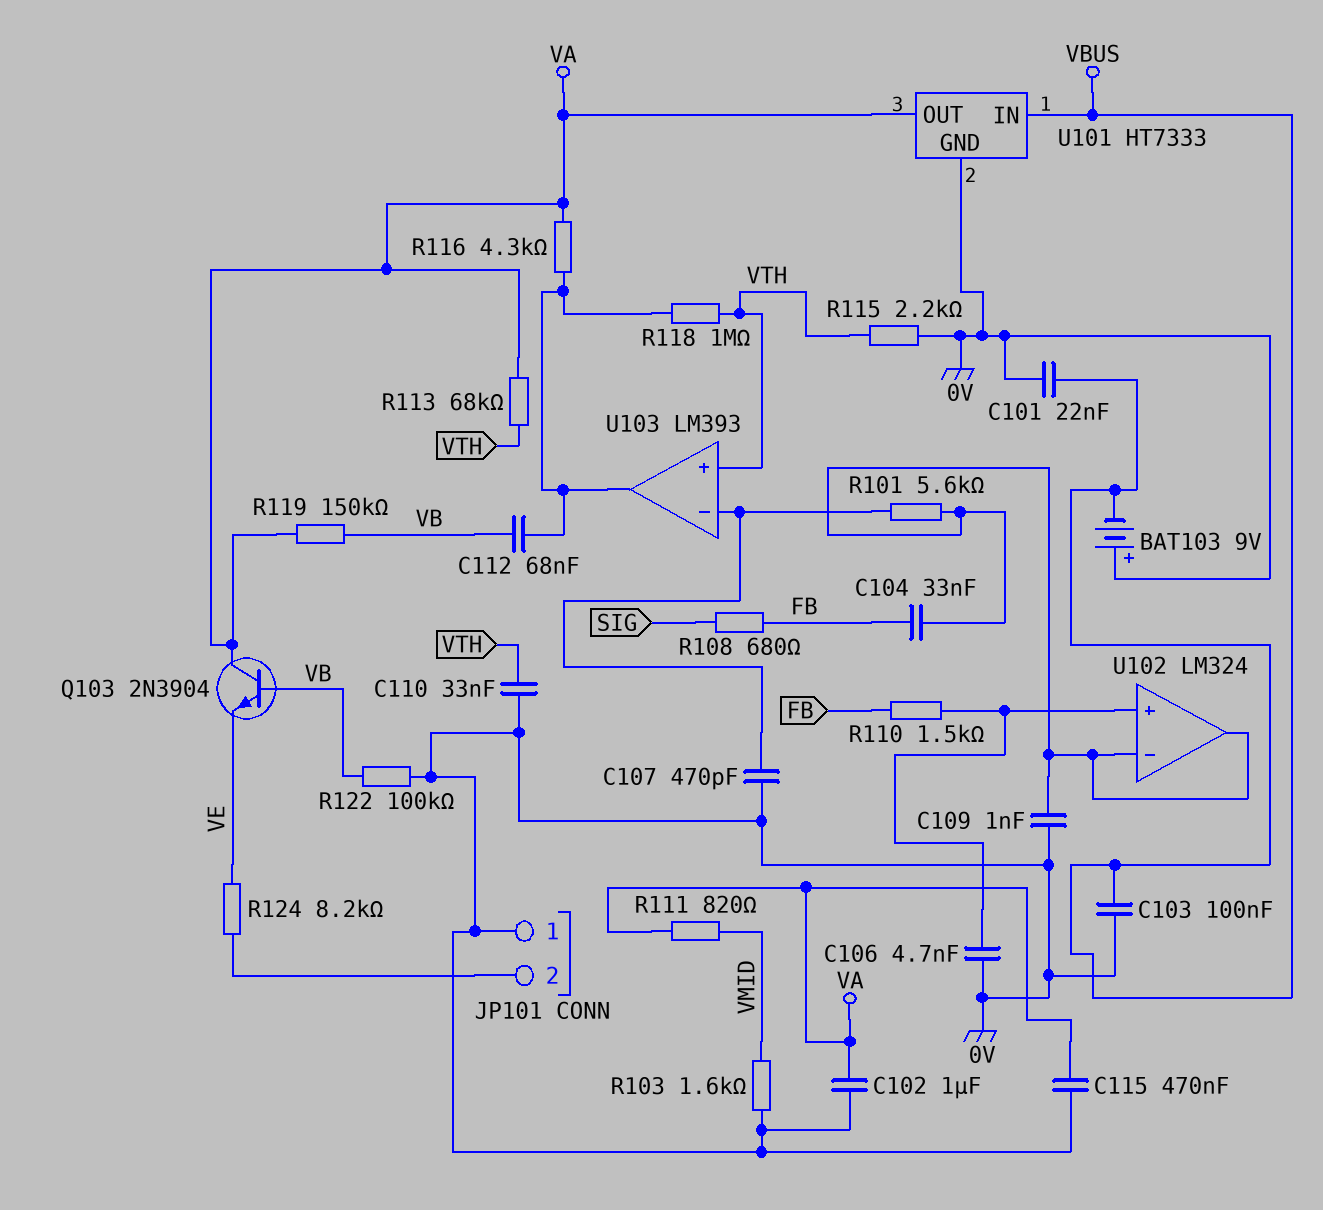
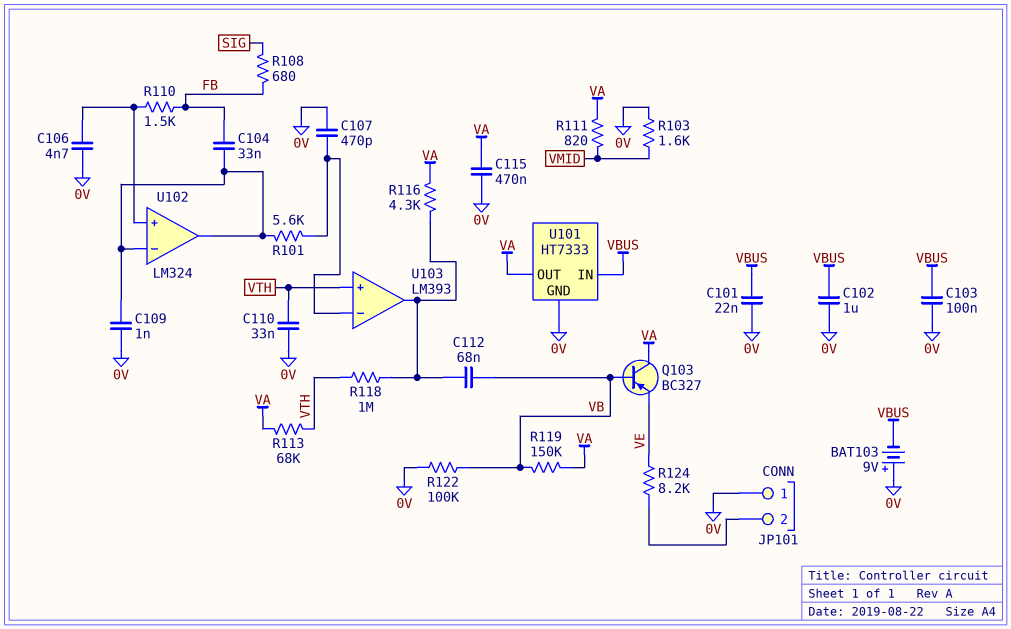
C102: 1uF (0V, VA) -> 1uF (0V, VBUS)
Q103: NPN 2N3904 (B VB, C VA, E VE) -> PNP BC327 (B VB, C VA, E VE)
R115: 2.2k (0V, VTH) -> none

